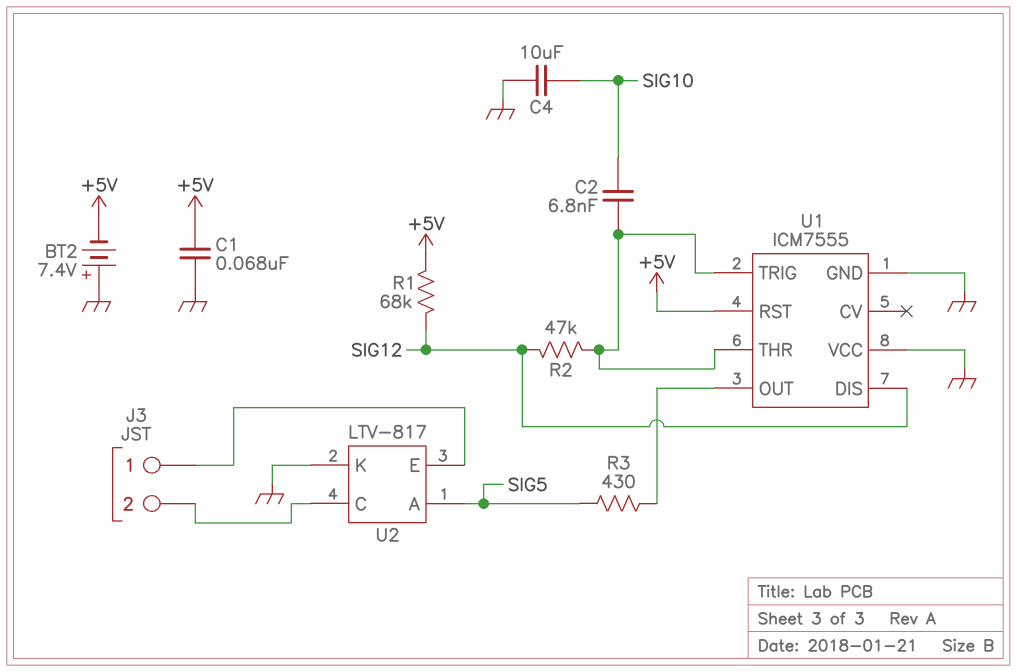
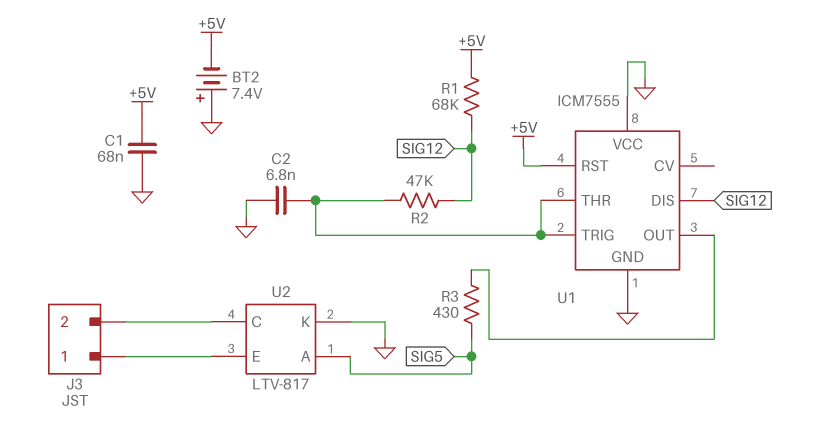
C2: 6.8nF (SIG10, U1/THR) -> 6.8nF (GND, U1/THR)
C4: 10uF (GND, SIG10) -> none

